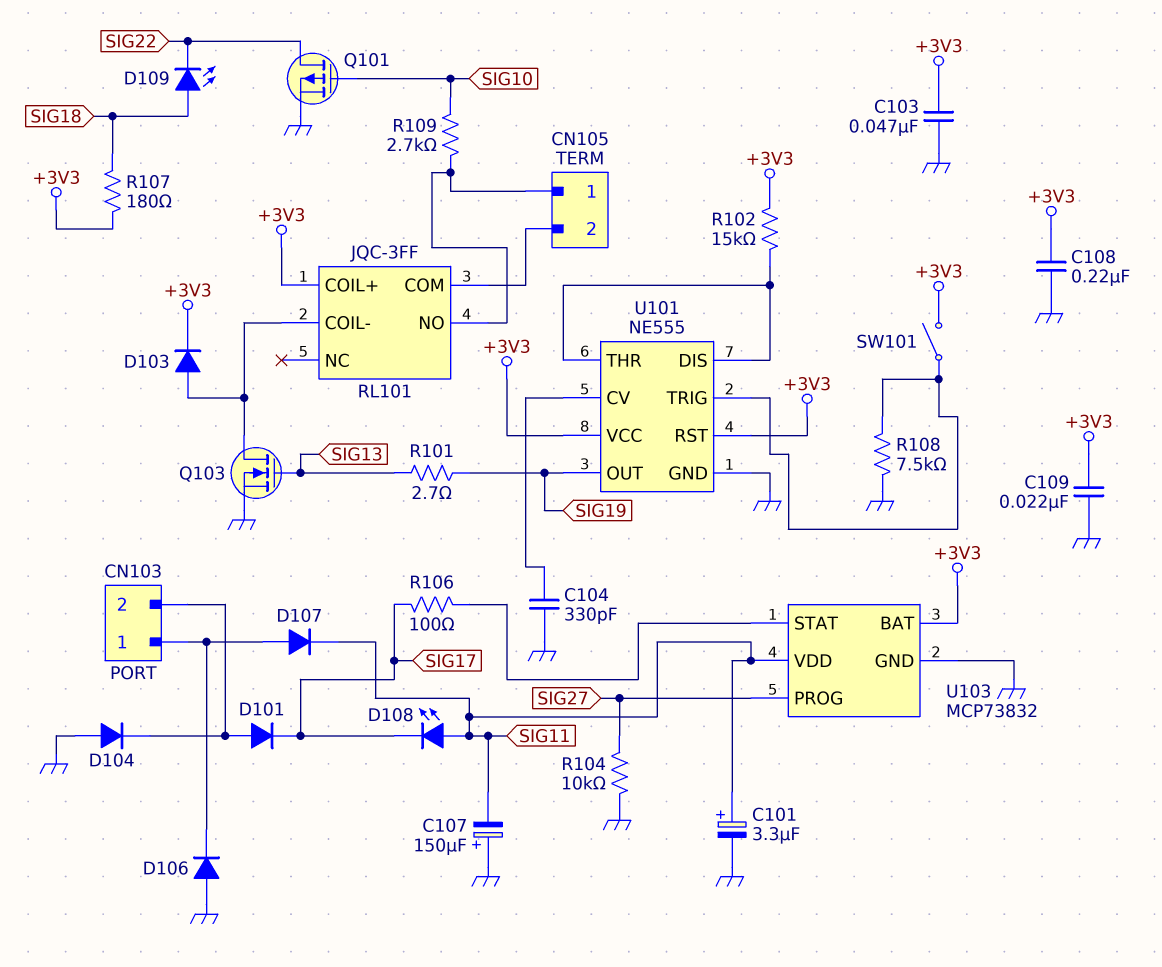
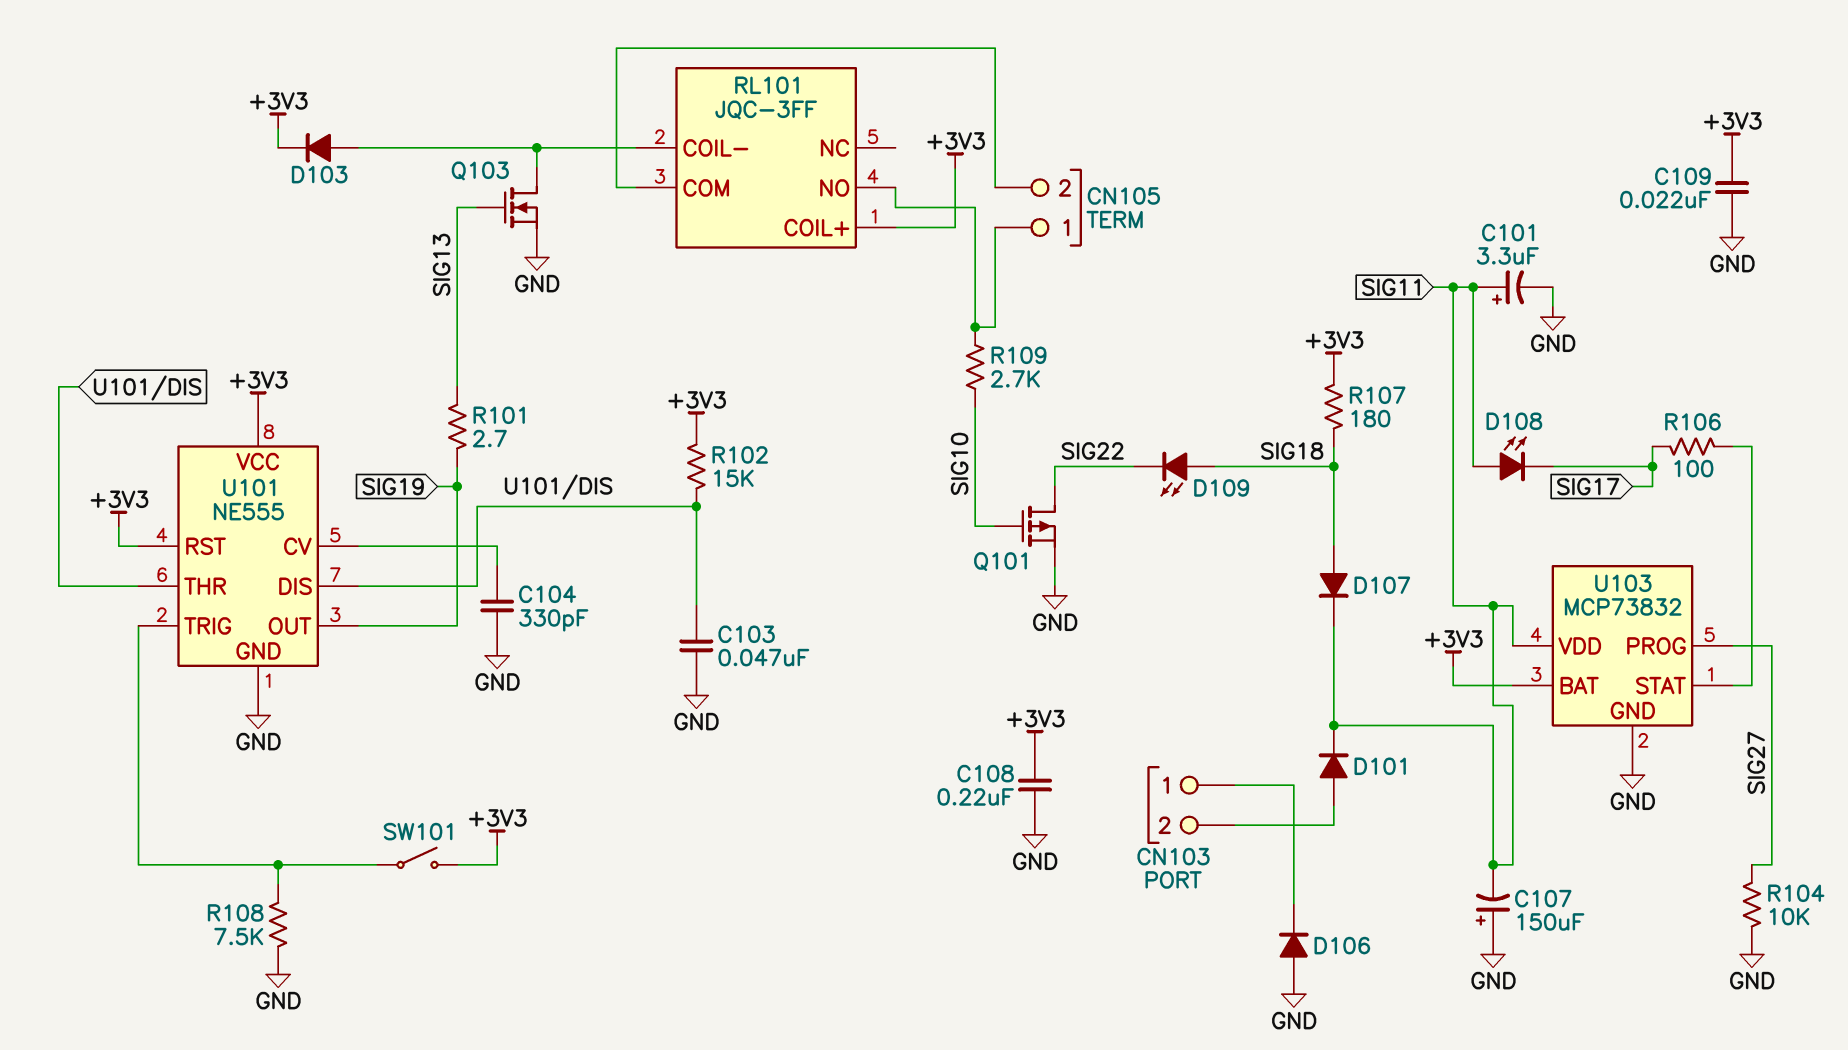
C103: 47nF (+3V3, GND) -> 47nF (GND, U101/DIS)
D101: diode (A CN103/2, K SIG17) -> diode (A CN103/2, K SIG11)
D104: diode (A GND, K CN103/2) -> none
D107: diode (A CN103/1, K SIG11) -> diode (A SIG18, K SIG11)

